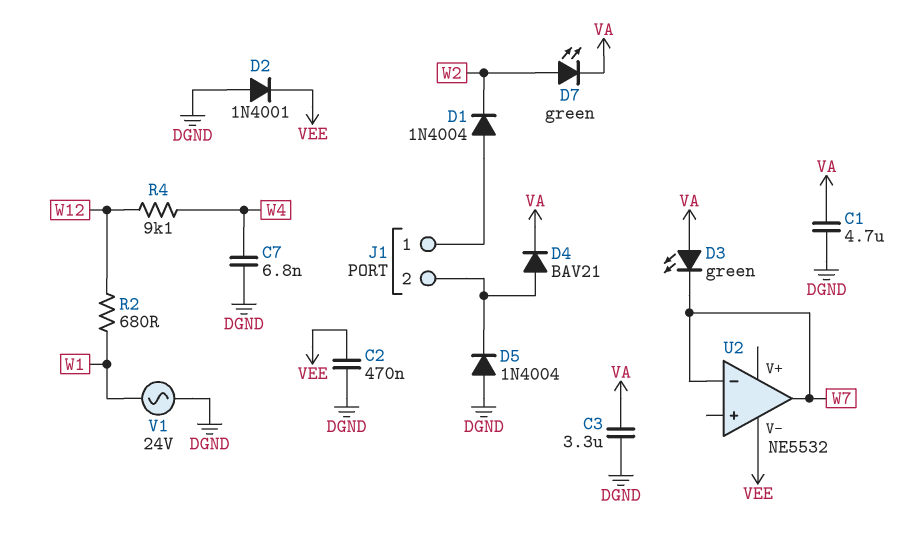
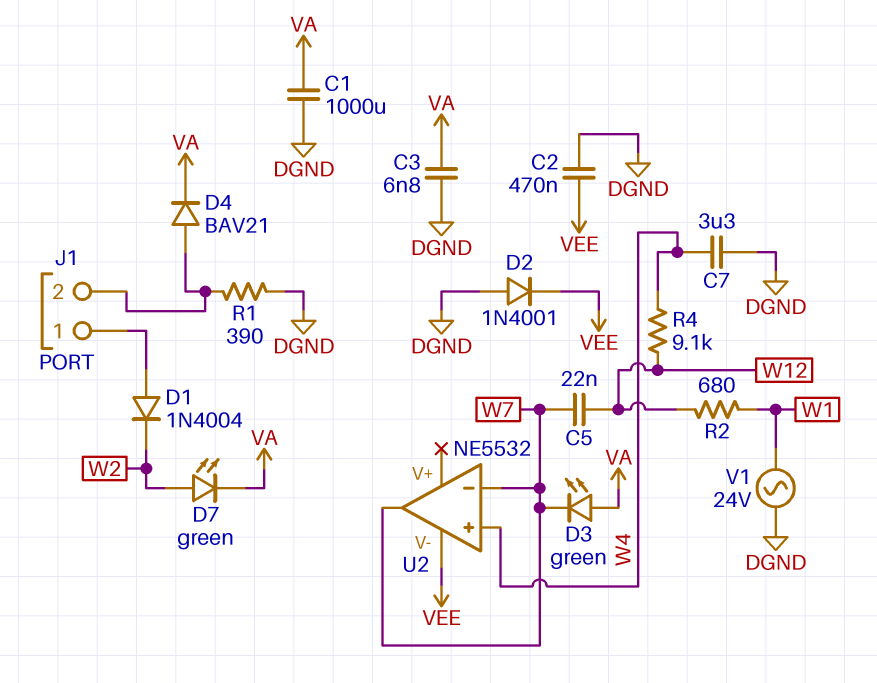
C1: 4.7uF (DGND, VA) -> 1000uF (DGND, VA)
C3: 3.3uF (DGND, VA) -> 6.8nF (DGND, VA)
C5: none -> 22nF (W7, W12)
C7: 6.8nF (DGND, W4) -> 3.3uF (DGND, W4)
D5: diode 1N4004 (A DGND, K J1/2) -> none
R1: none -> 390 (DGND, J1/2)
U2 pin in+: none -> W4

